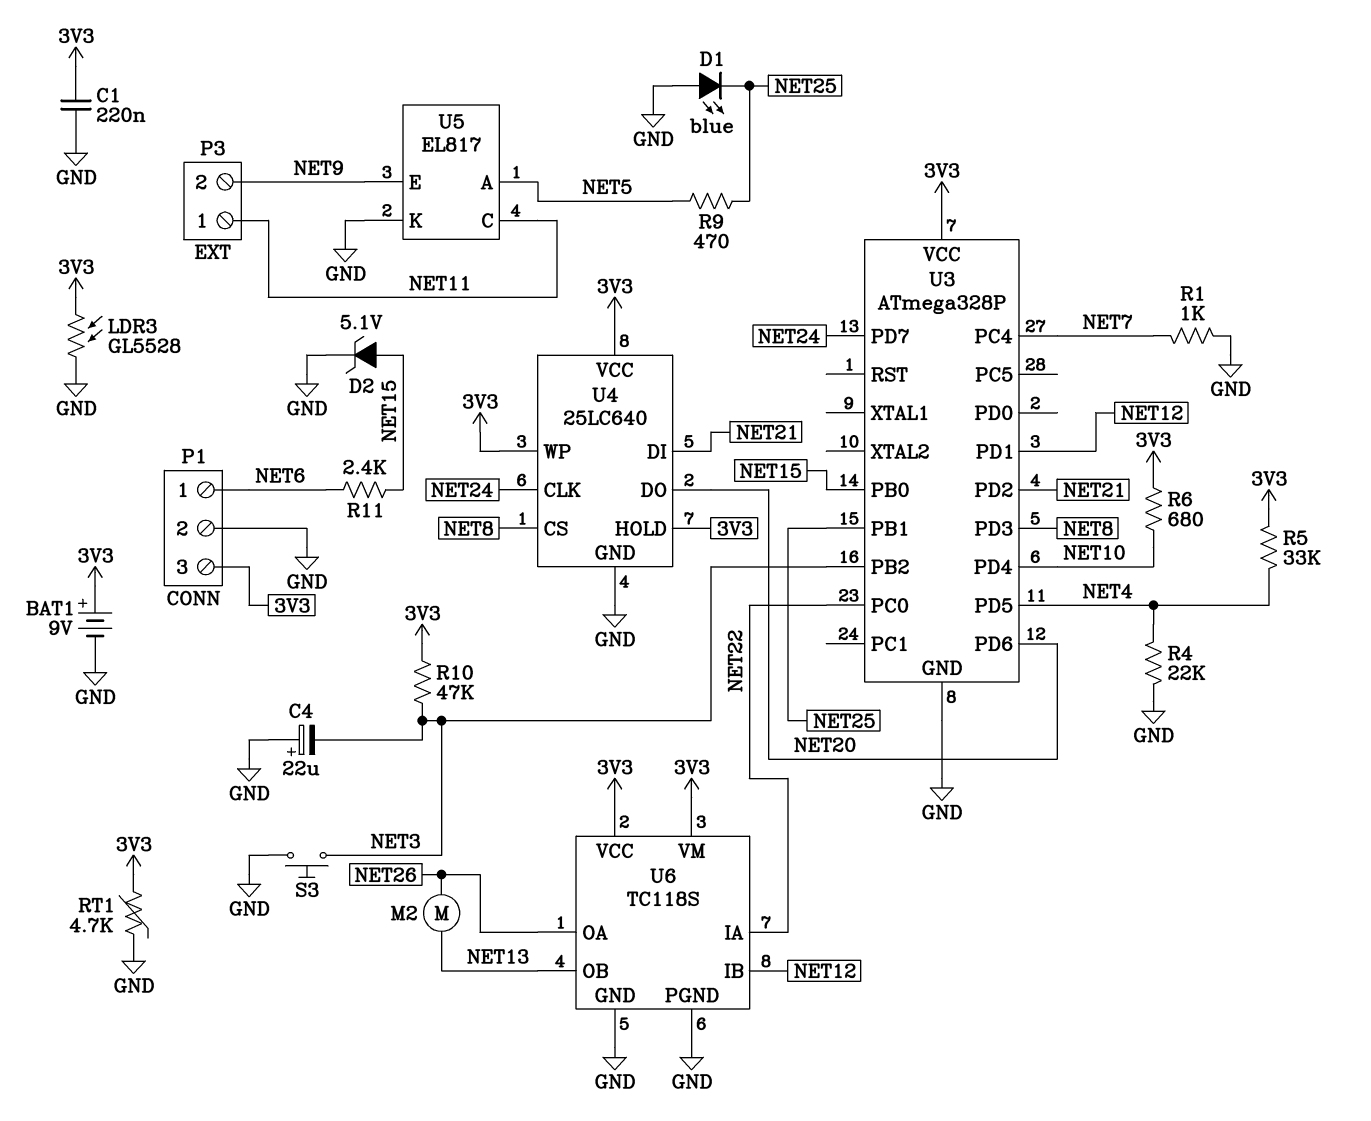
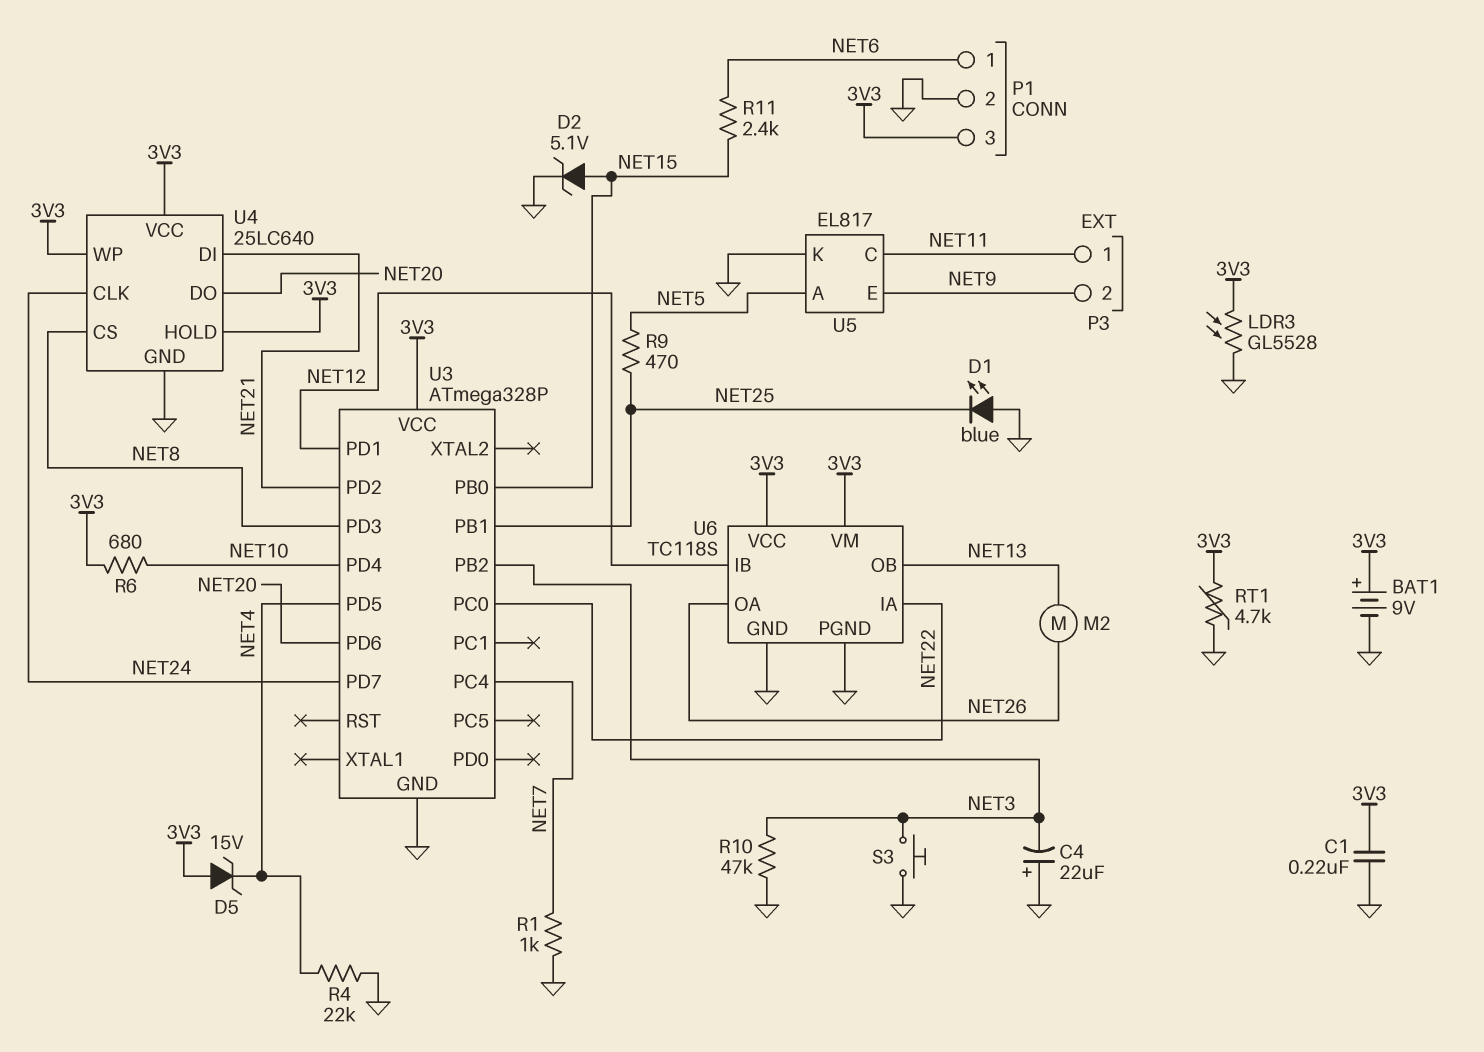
D5: none -> zener 15V (A 3V3, K NET4)
R5: 33k (3V3, NET4) -> none
R10: 47k (3V3, NET3) -> 47k (GND, NET3)

